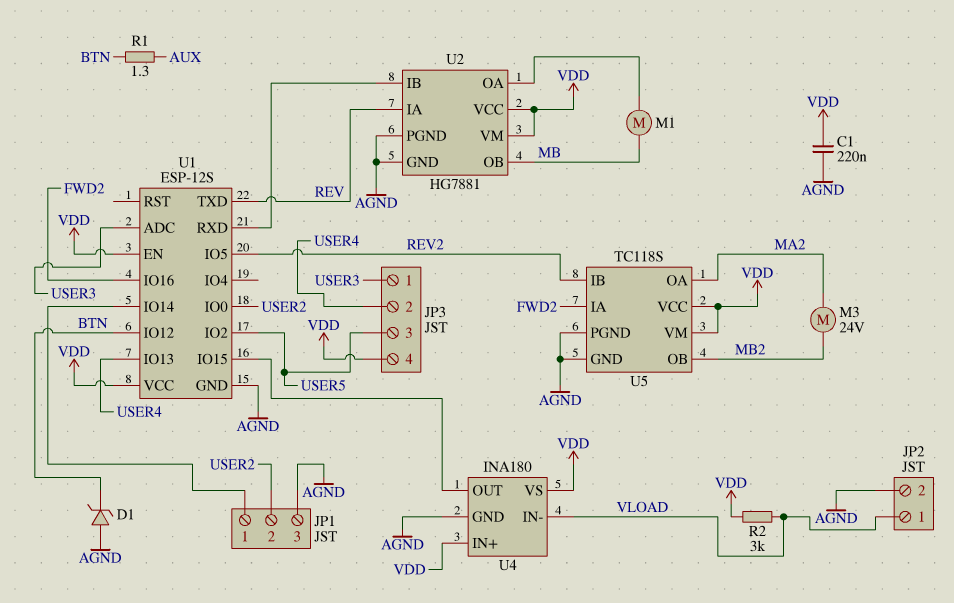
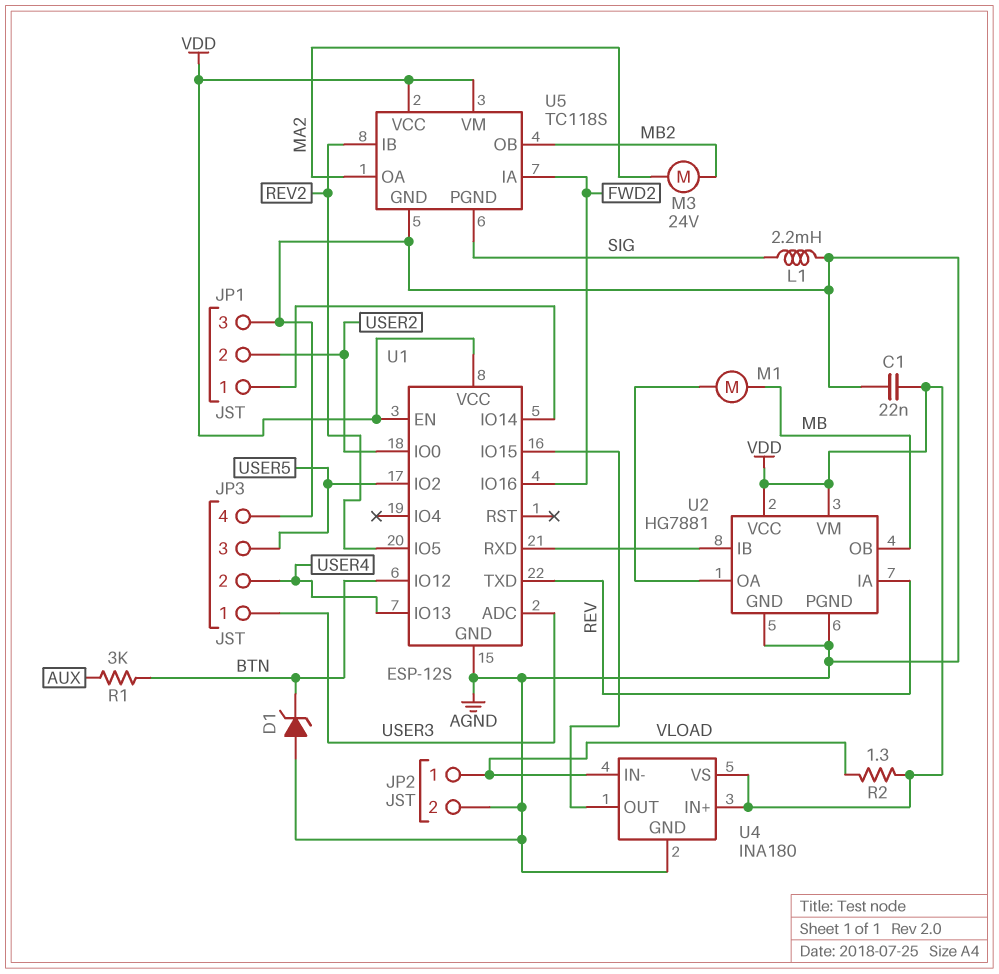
C1: 220nF (AGND, VDD) -> 22nF (AGND, VDD)
JP3 pin 4: VDD -> AGND
L1: none -> 2.2mH (AGND, SIG)
R1: 1.3 (AUX, BTN) -> 3k (AUX, BTN)
R2: 3k (VDD, VLOAD) -> 1.3 (VDD, VLOAD)
U5 pin PGND: AGND -> SIG

